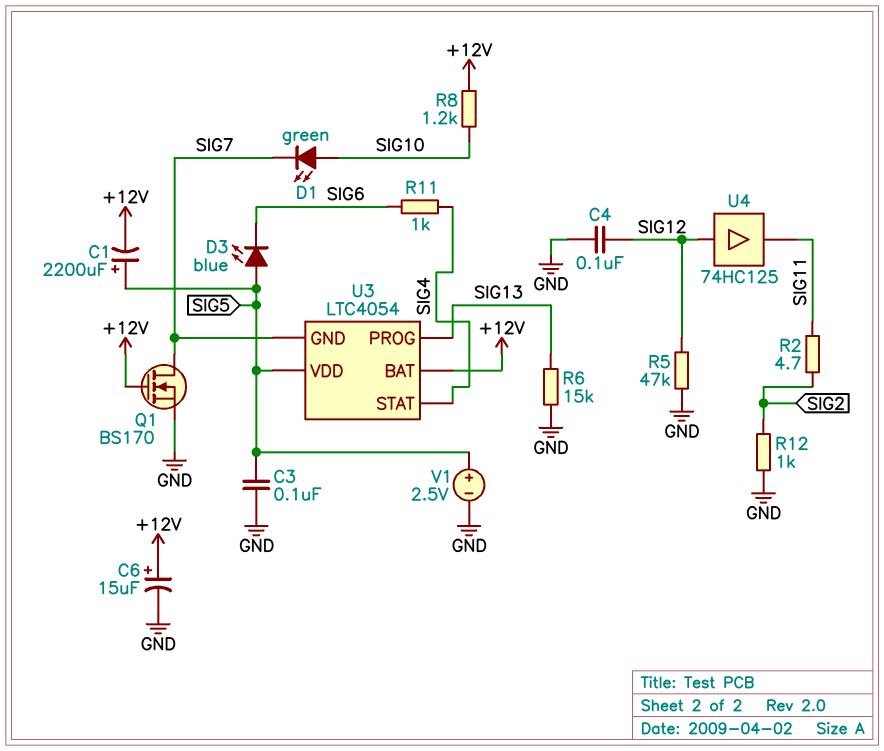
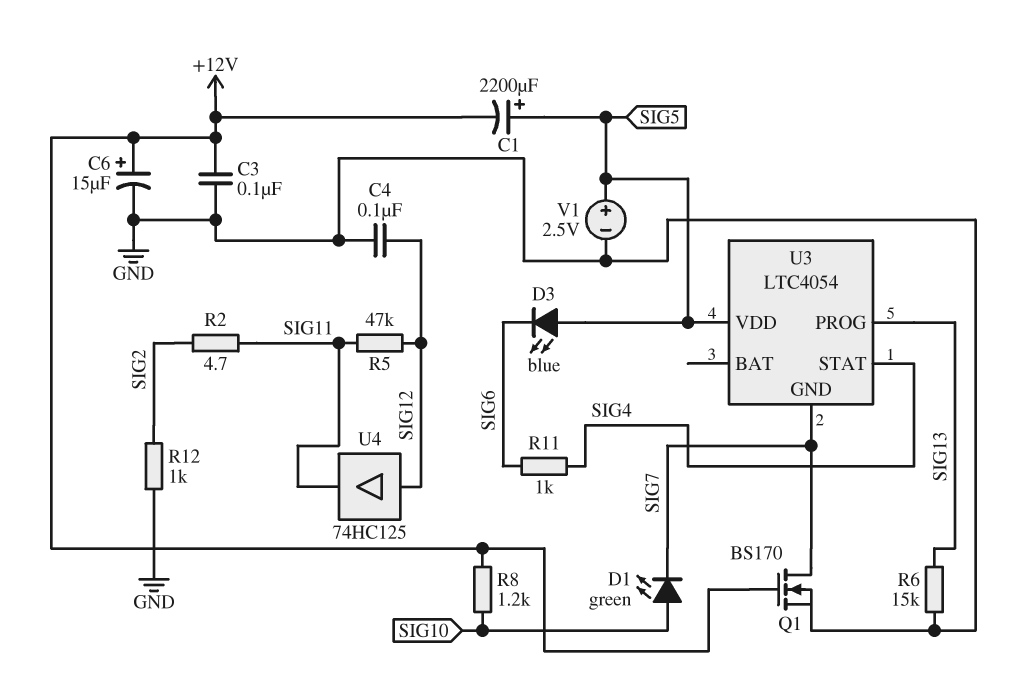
C3: 100nF (GND, SIG5) -> 100nF (+12V, GND)
R5: 47k (GND, SIG12) -> 47k (SIG11, SIG12)
U3 pin BAT: +12V -> none

